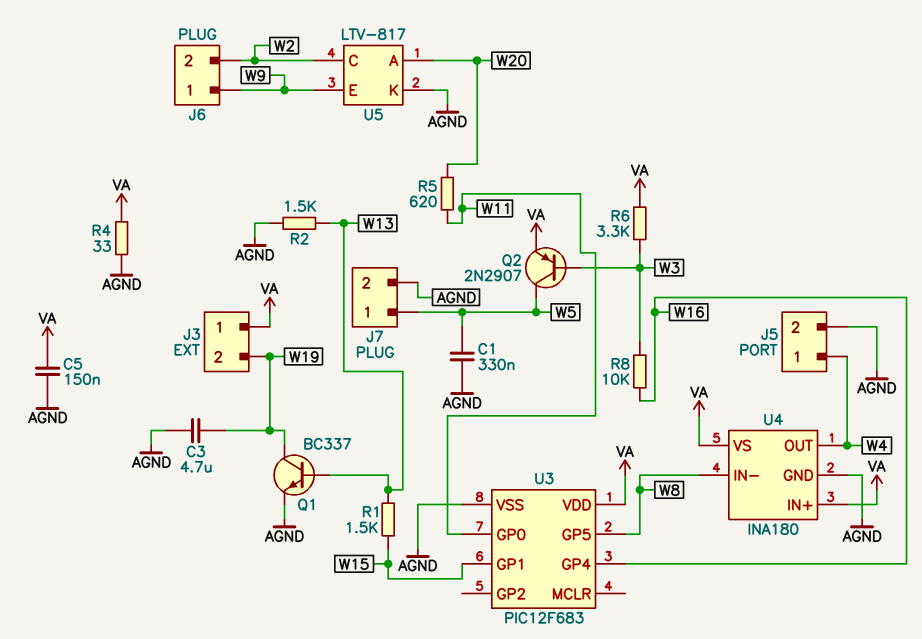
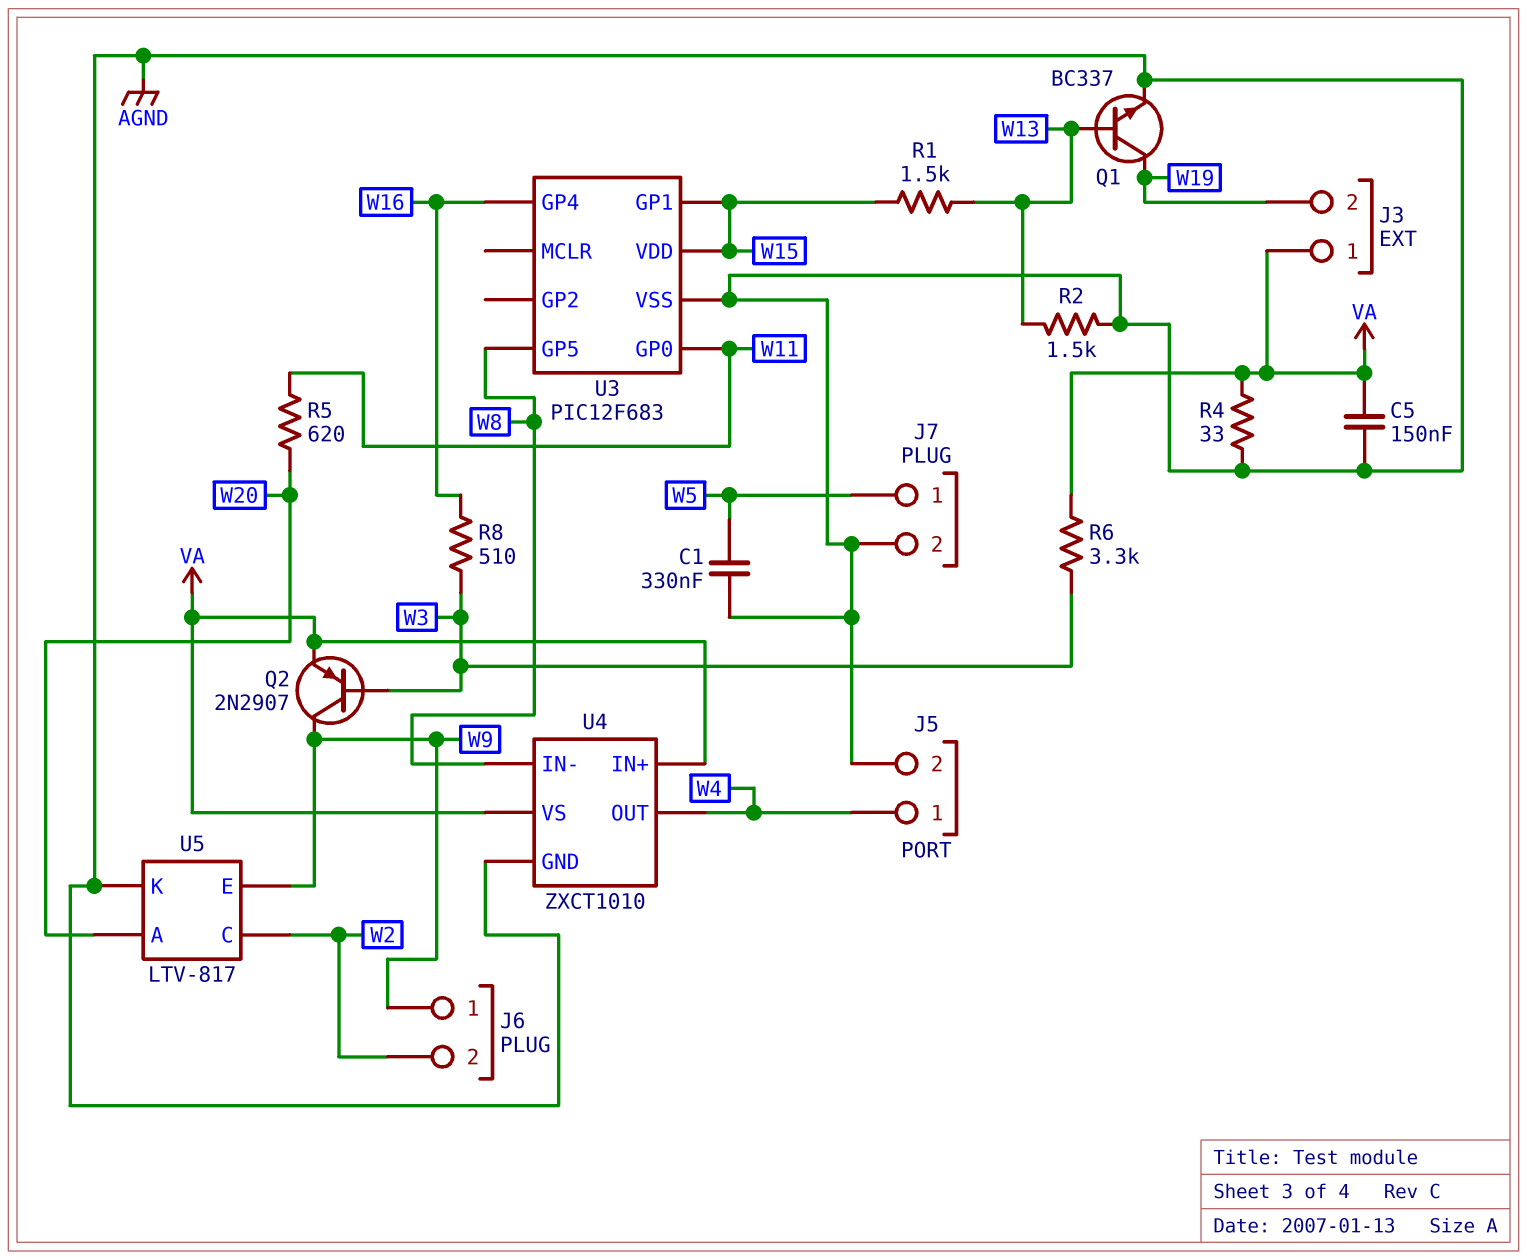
C3: 4.7uF (AGND, W19) -> none
Q2: PNP 2N2907 (B W3, C W5, E VA) -> PNP 2N2907 (B W3, C W9, E VA)
R8: 10k (W3, W16) -> 510 (W3, W16)
U3 pin VDD: VA -> W15
U4: INA180 -> ZXCT1010

